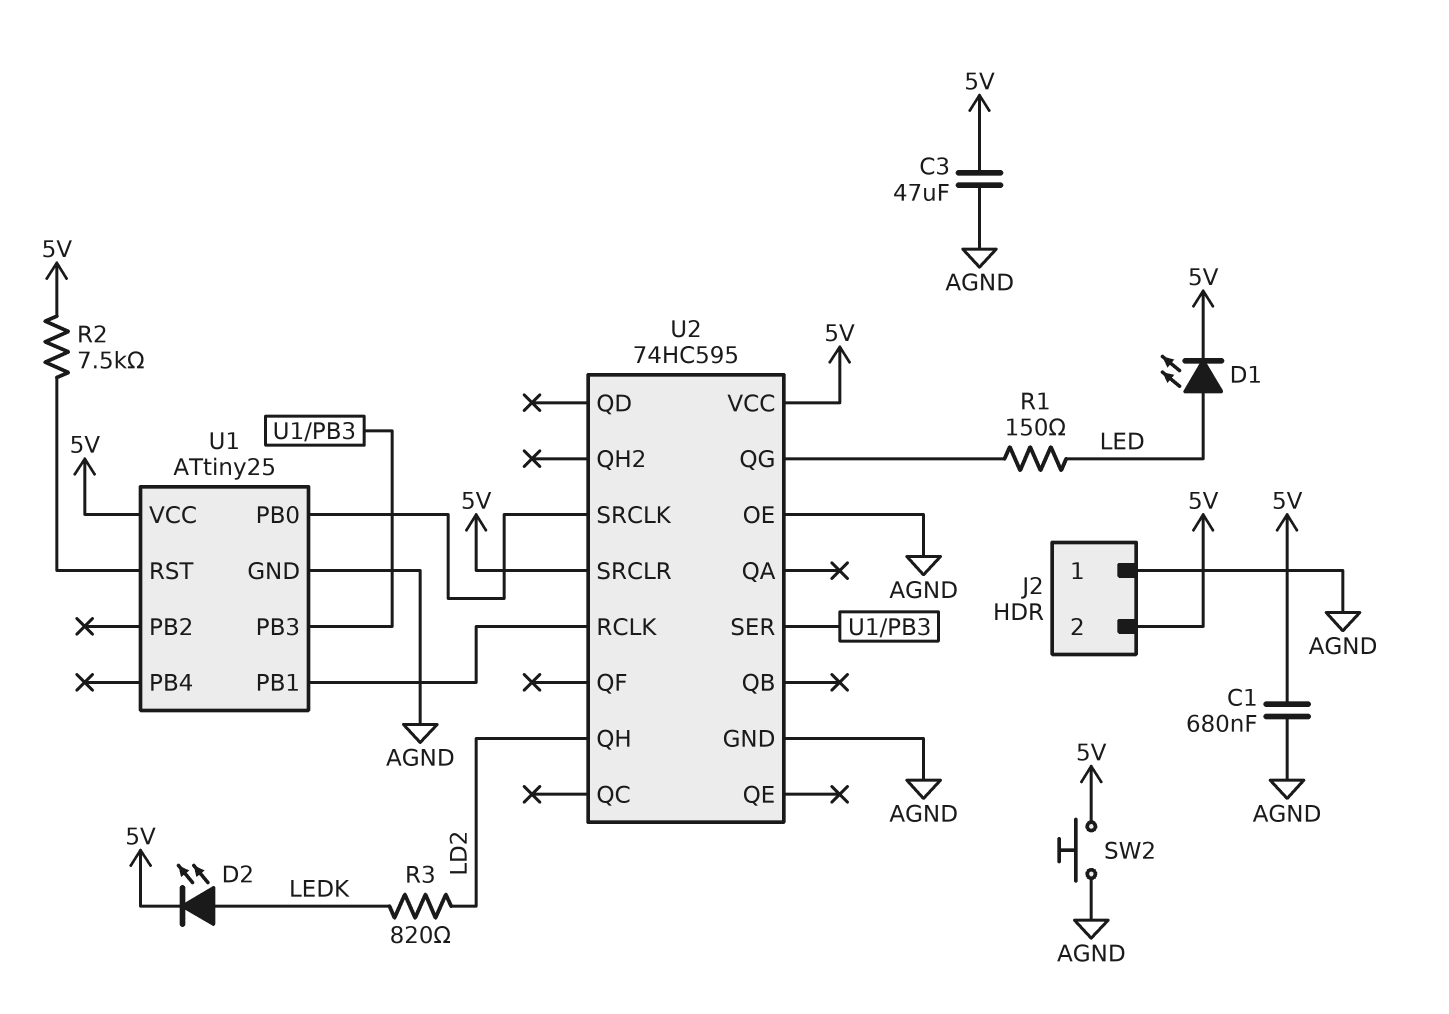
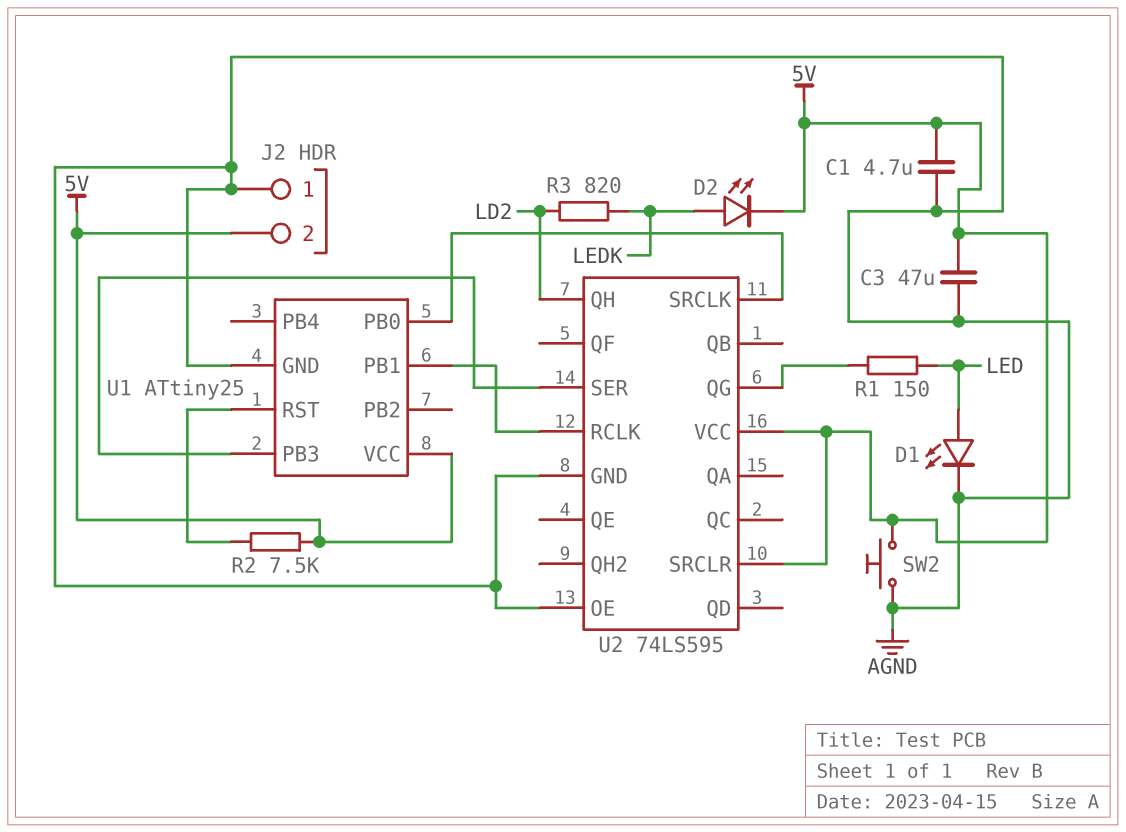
C1: 680nF (5V, AGND) -> 4.7uF (5V, AGND)
D1: LED (A LED, K 5V) -> LED (A LED, K AGND)
U2: 74HC595 -> 74LS595

